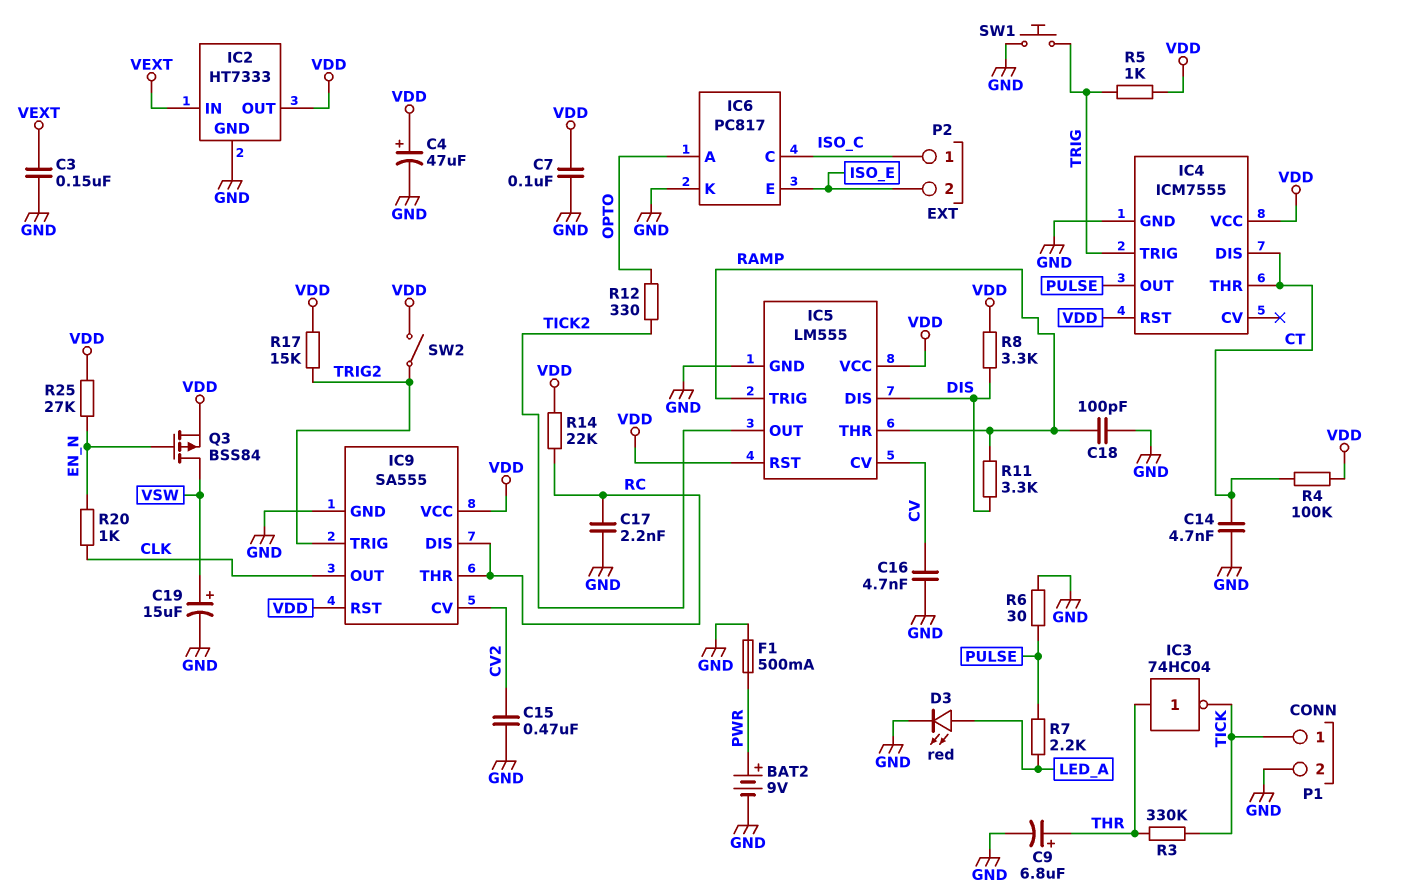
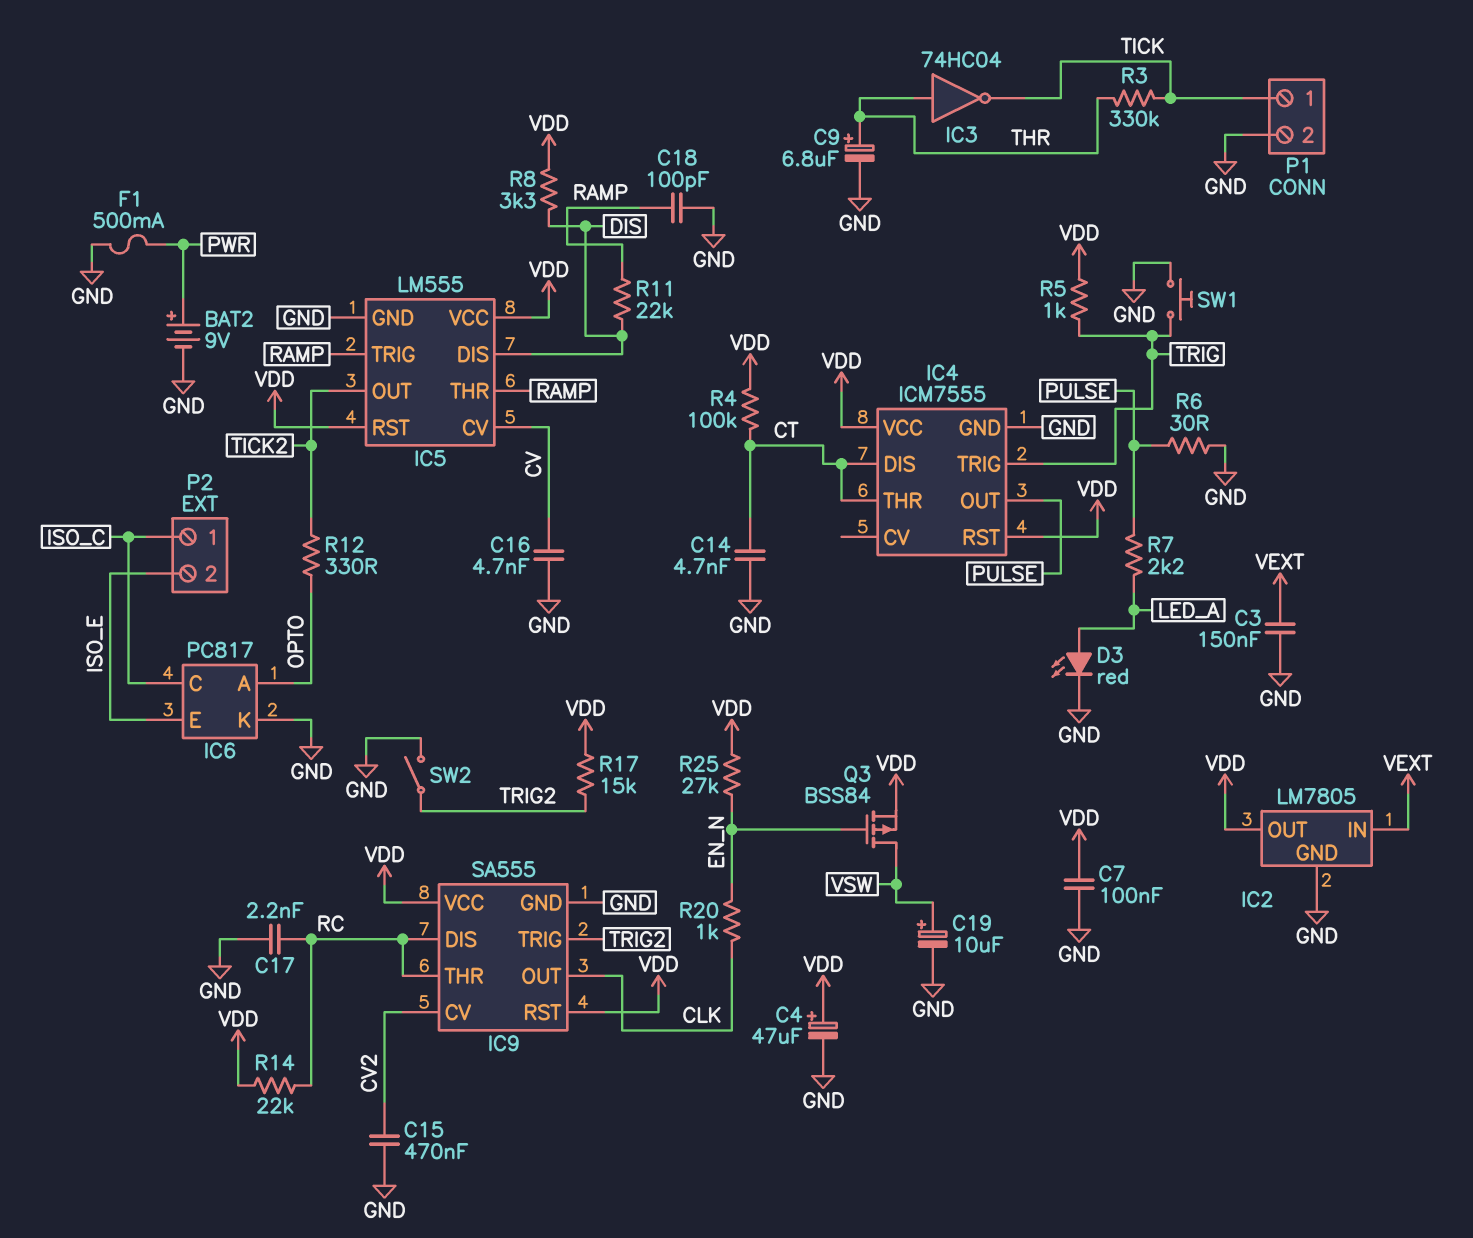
C19: 15uF (plus VSW, minus GND) -> 10uF (plus VSW, minus GND)
IC2: HT7333 -> LM7805
R11: 3.3k (DIS, RAMP) -> 22k (DIS, RAMP)
SW2: switch (TRIG2, VDD) -> switch (GND, TRIG2)

